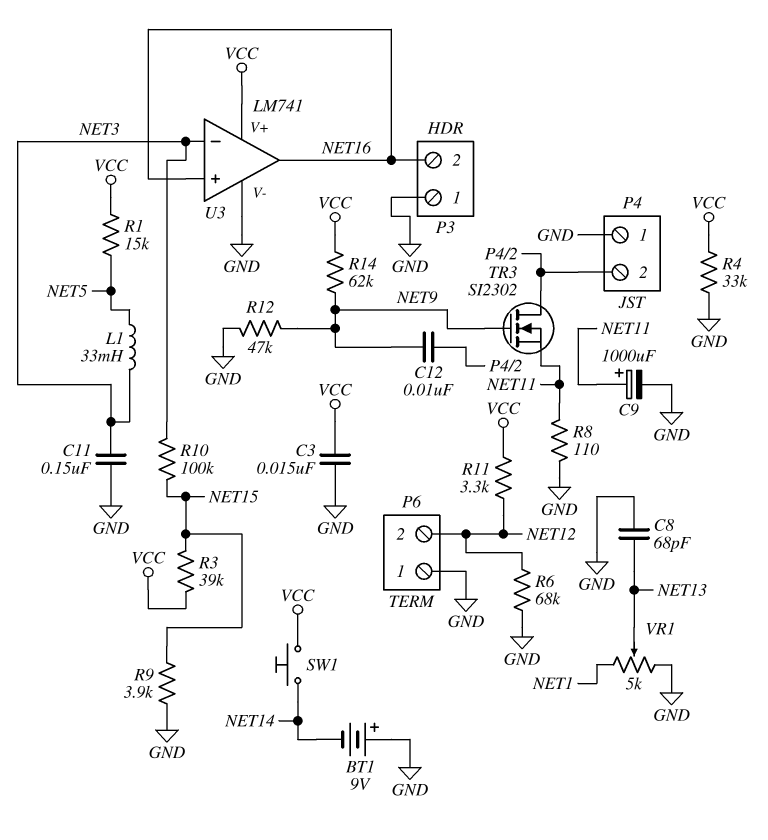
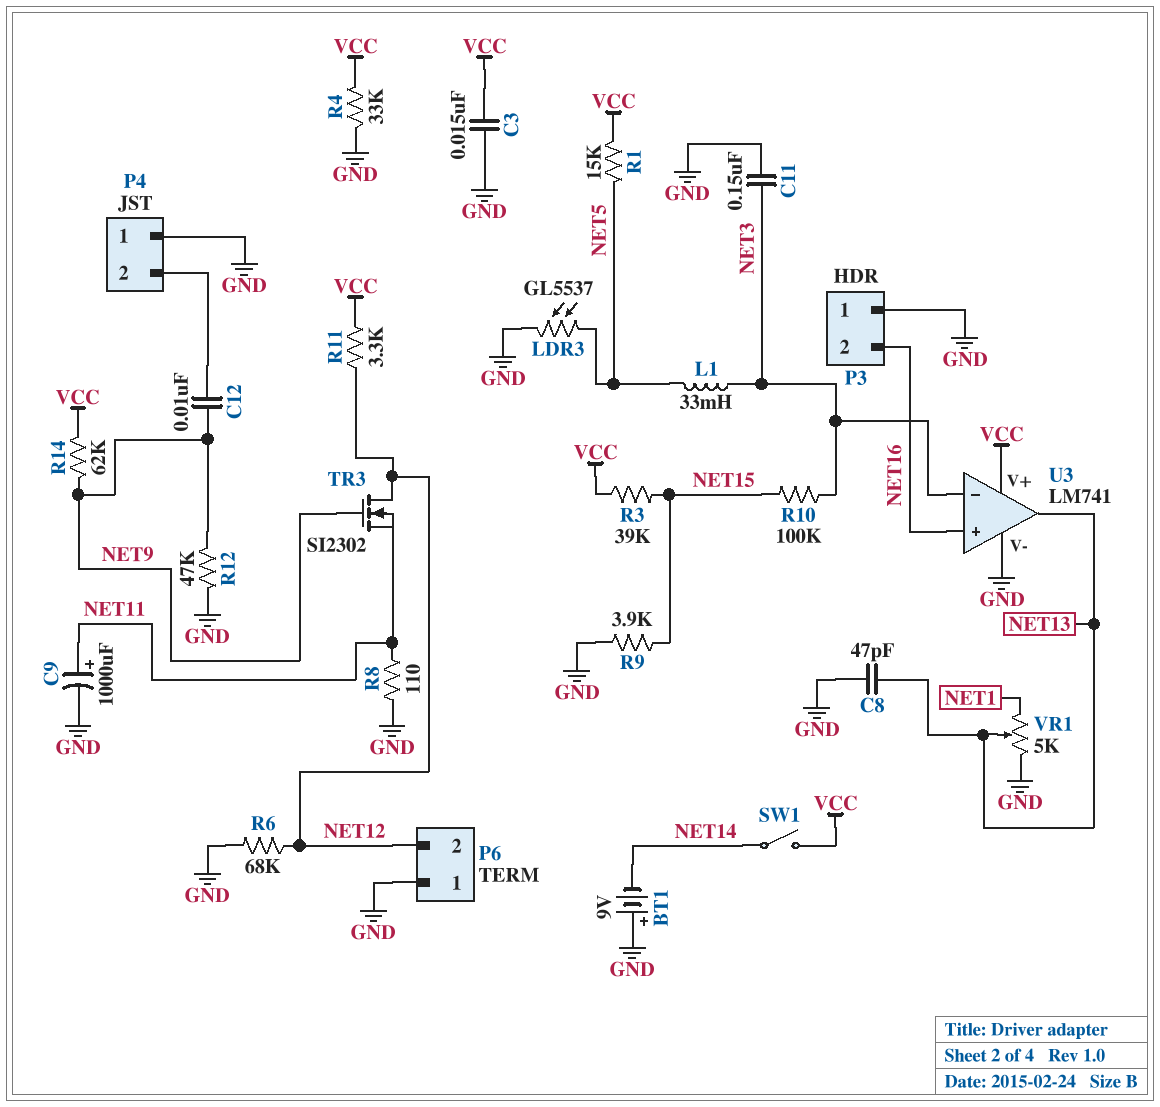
C8: 68pF (GND, NET13) -> 47pF (GND, NET13)
LDR3: none -> GL5537 (GND, NET5)
SW1: button (NET14, VCC) -> switch (NET14, VCC)
TR3: NMOS SI2302 (G NET9, D P4/2, S NET11) -> NMOS SI2302 (G NET9, D NET12, S NET11)
U3 pin out: NET16 -> NET13

